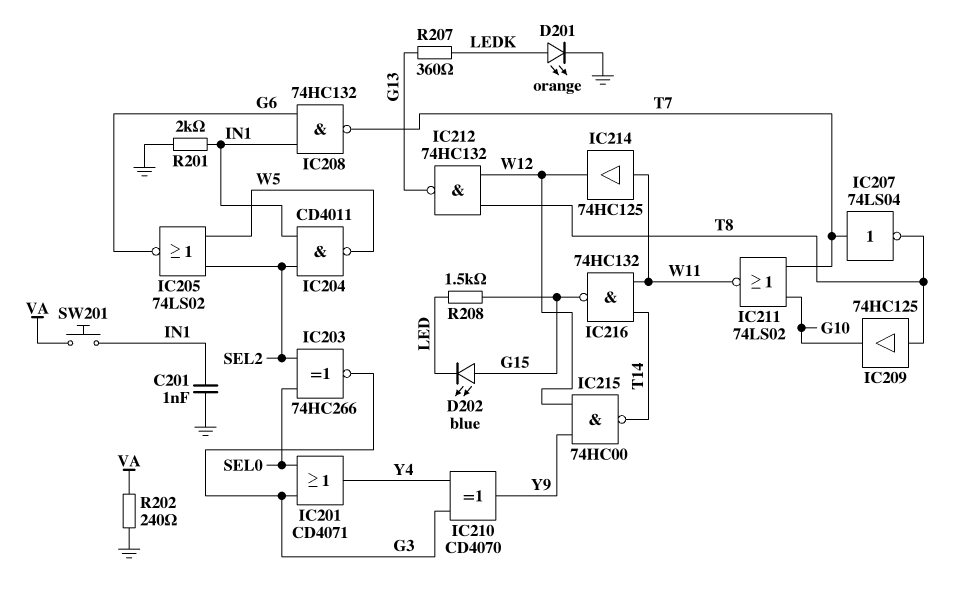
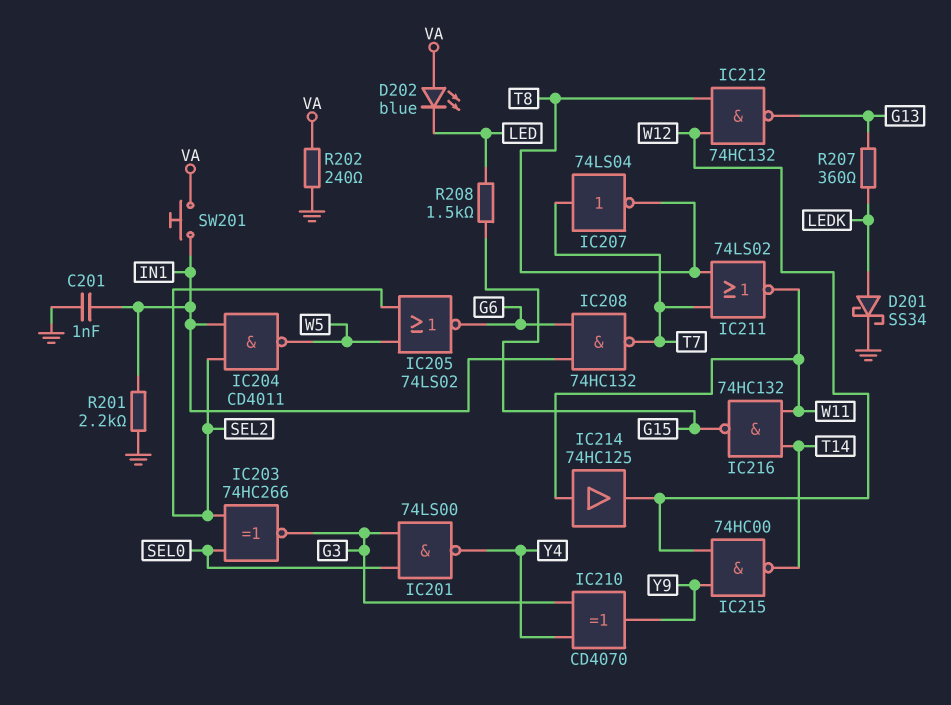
D201: LED orange (A LEDK, K GND) -> schottky SS34 (A LEDK, K GND)
D202: LED blue (A G15, K LED) -> LED blue (A VA, K LED)
IC201: OR CD4071 (in G3, in SEL0, out Y4) -> NAND 74LS00 (in G3, in SEL0, out Y4)
IC209: buffer 74HC125 (in T8, out G10) -> none
IC211: NOR 74LS02 (in G10, in T7, out W11) -> NOR 74LS02 (in T7, in T8, out W11)
R201: 2k (GND, IN1) -> 2.2k (GND, IN1)

